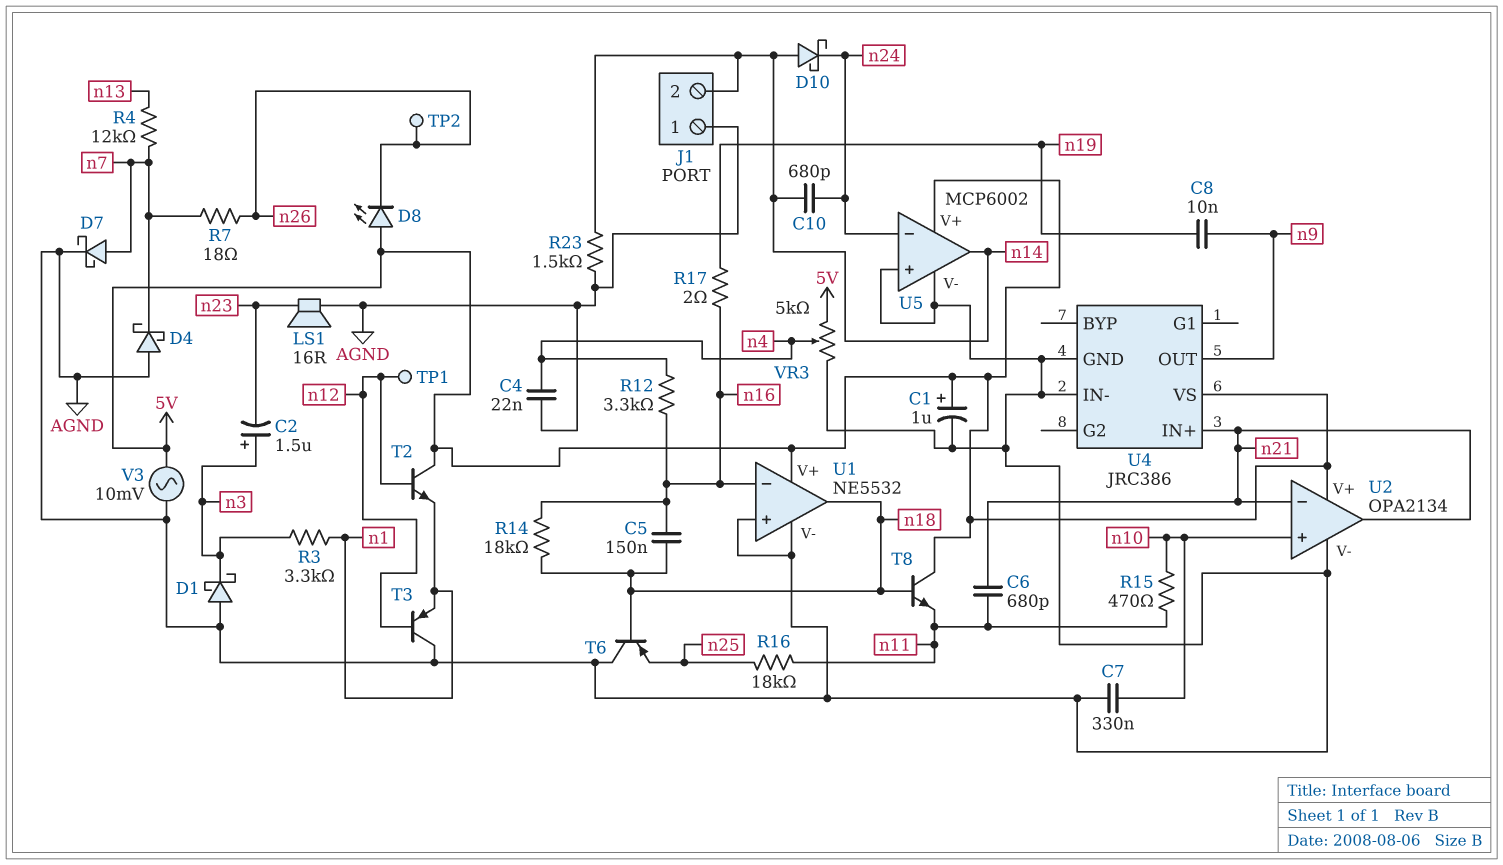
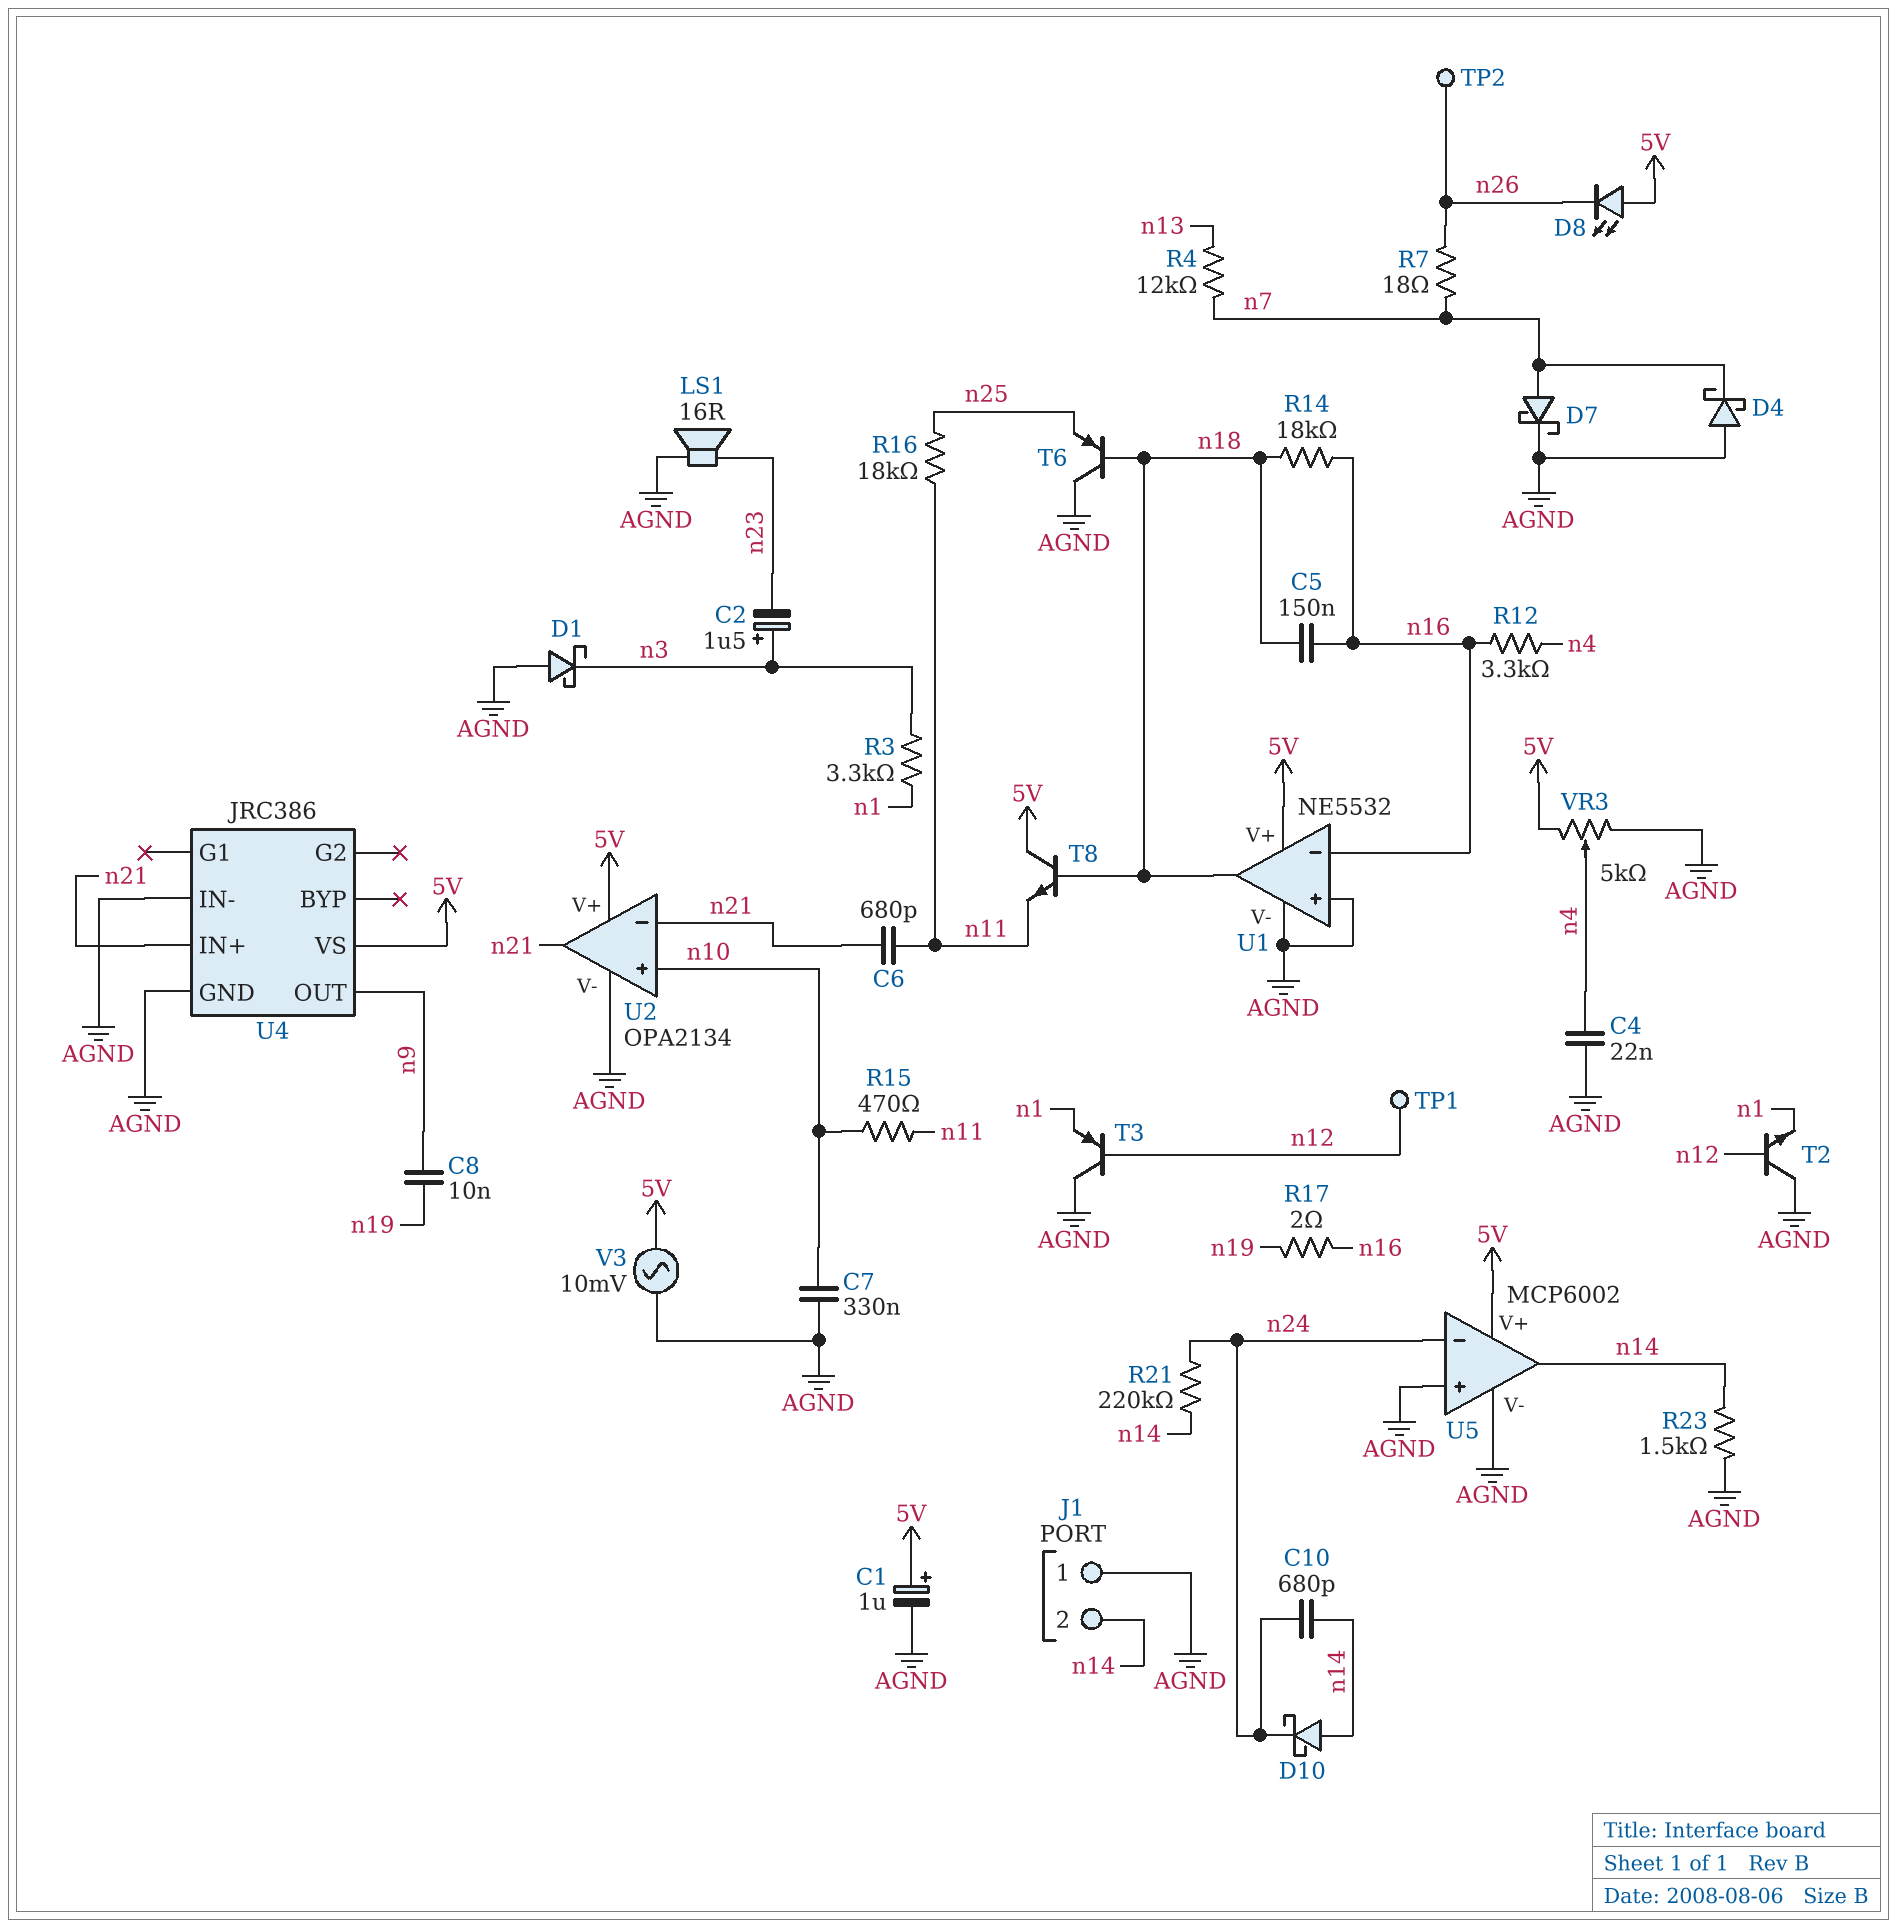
R21: none -> 220k (n14, n24)
T2: NPN (B n12, C 5V, E n1) -> NPN (B n12, C AGND, E n1)

